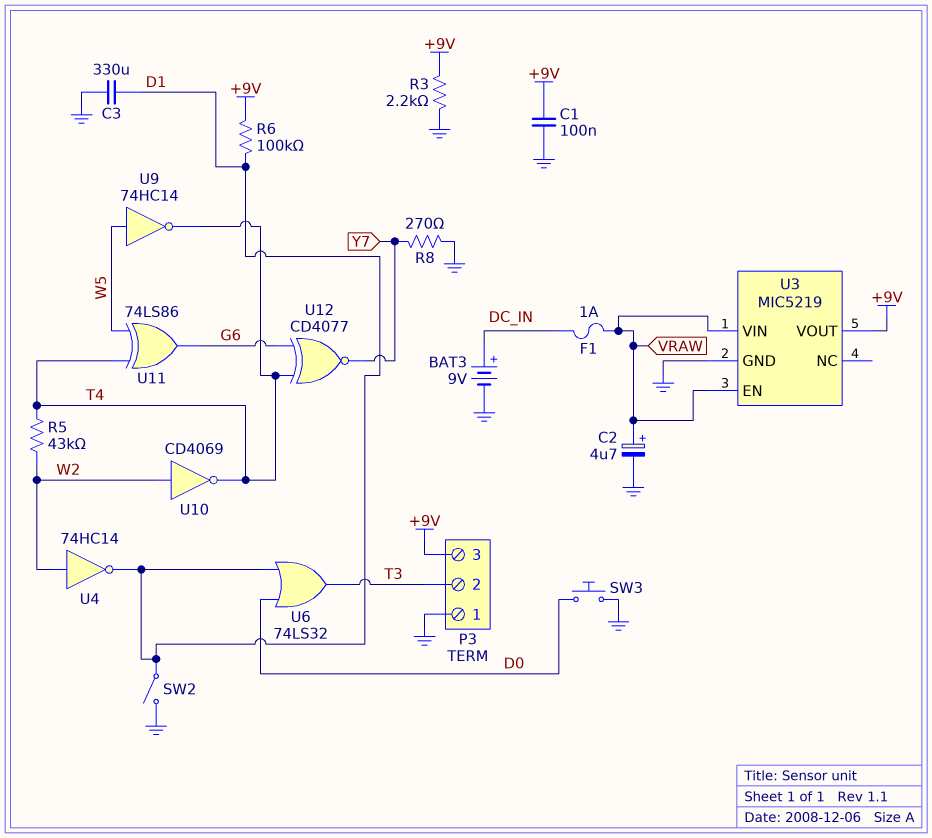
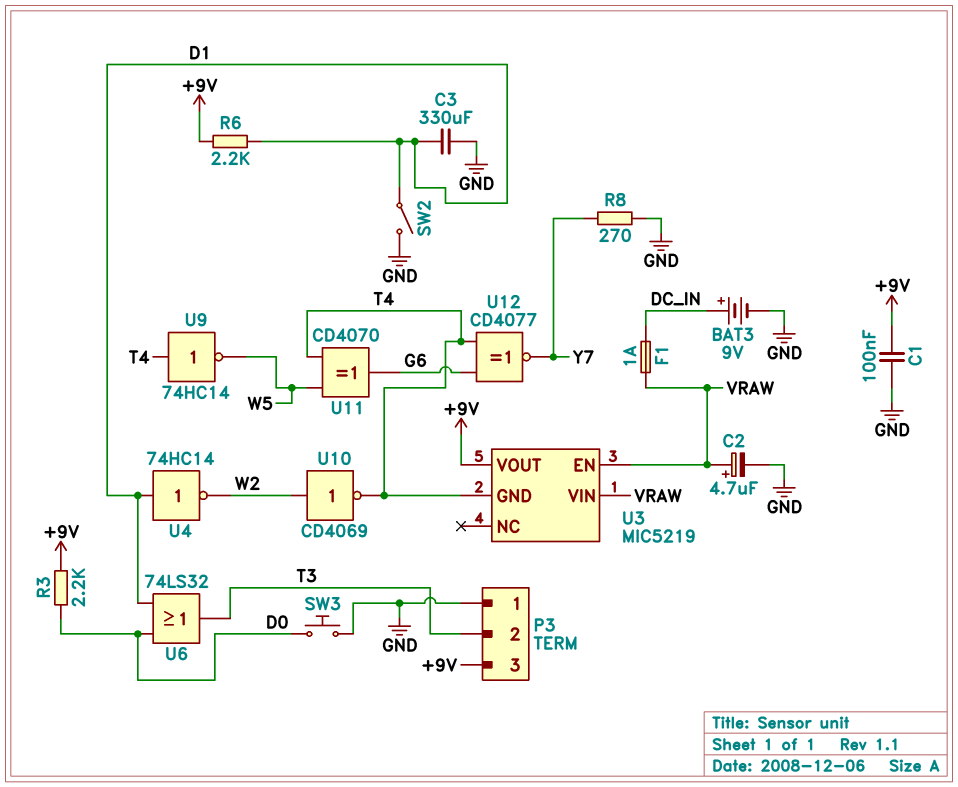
R3: 2.2k (+9V, GND) -> 2.2k (+9V, D0)
R5: 43k (T4, W2) -> none
R6: 100k (+9V, D1) -> 2.2k (+9V, D1)
U3 pin GND: GND -> T4
U4: NOT 74HC14 (in W2, out D1) -> NOT 74HC14 (in D1, out W2)
U9: NOT 74HC14 (in W5, out T4) -> NOT 74HC14 (in T4, out W5)
U11: XOR 74LS86 (in T4, in W5, out G6) -> XOR CD4070 (in T4, in W5, out G6)

